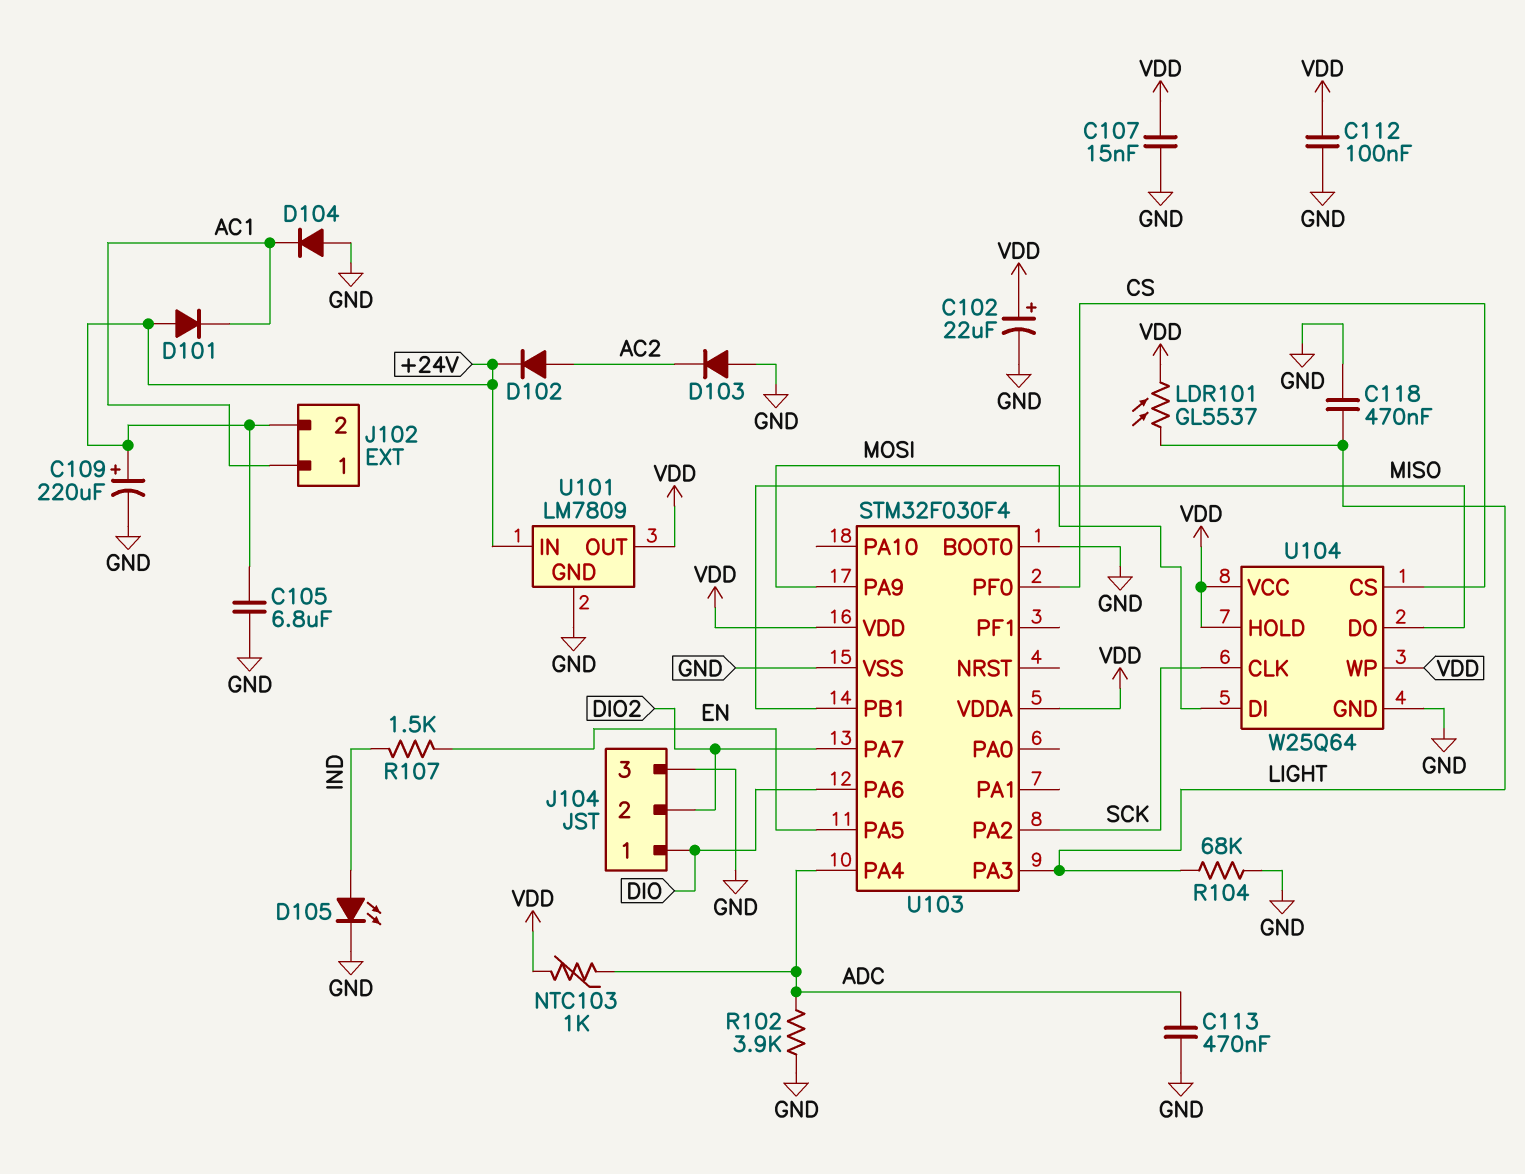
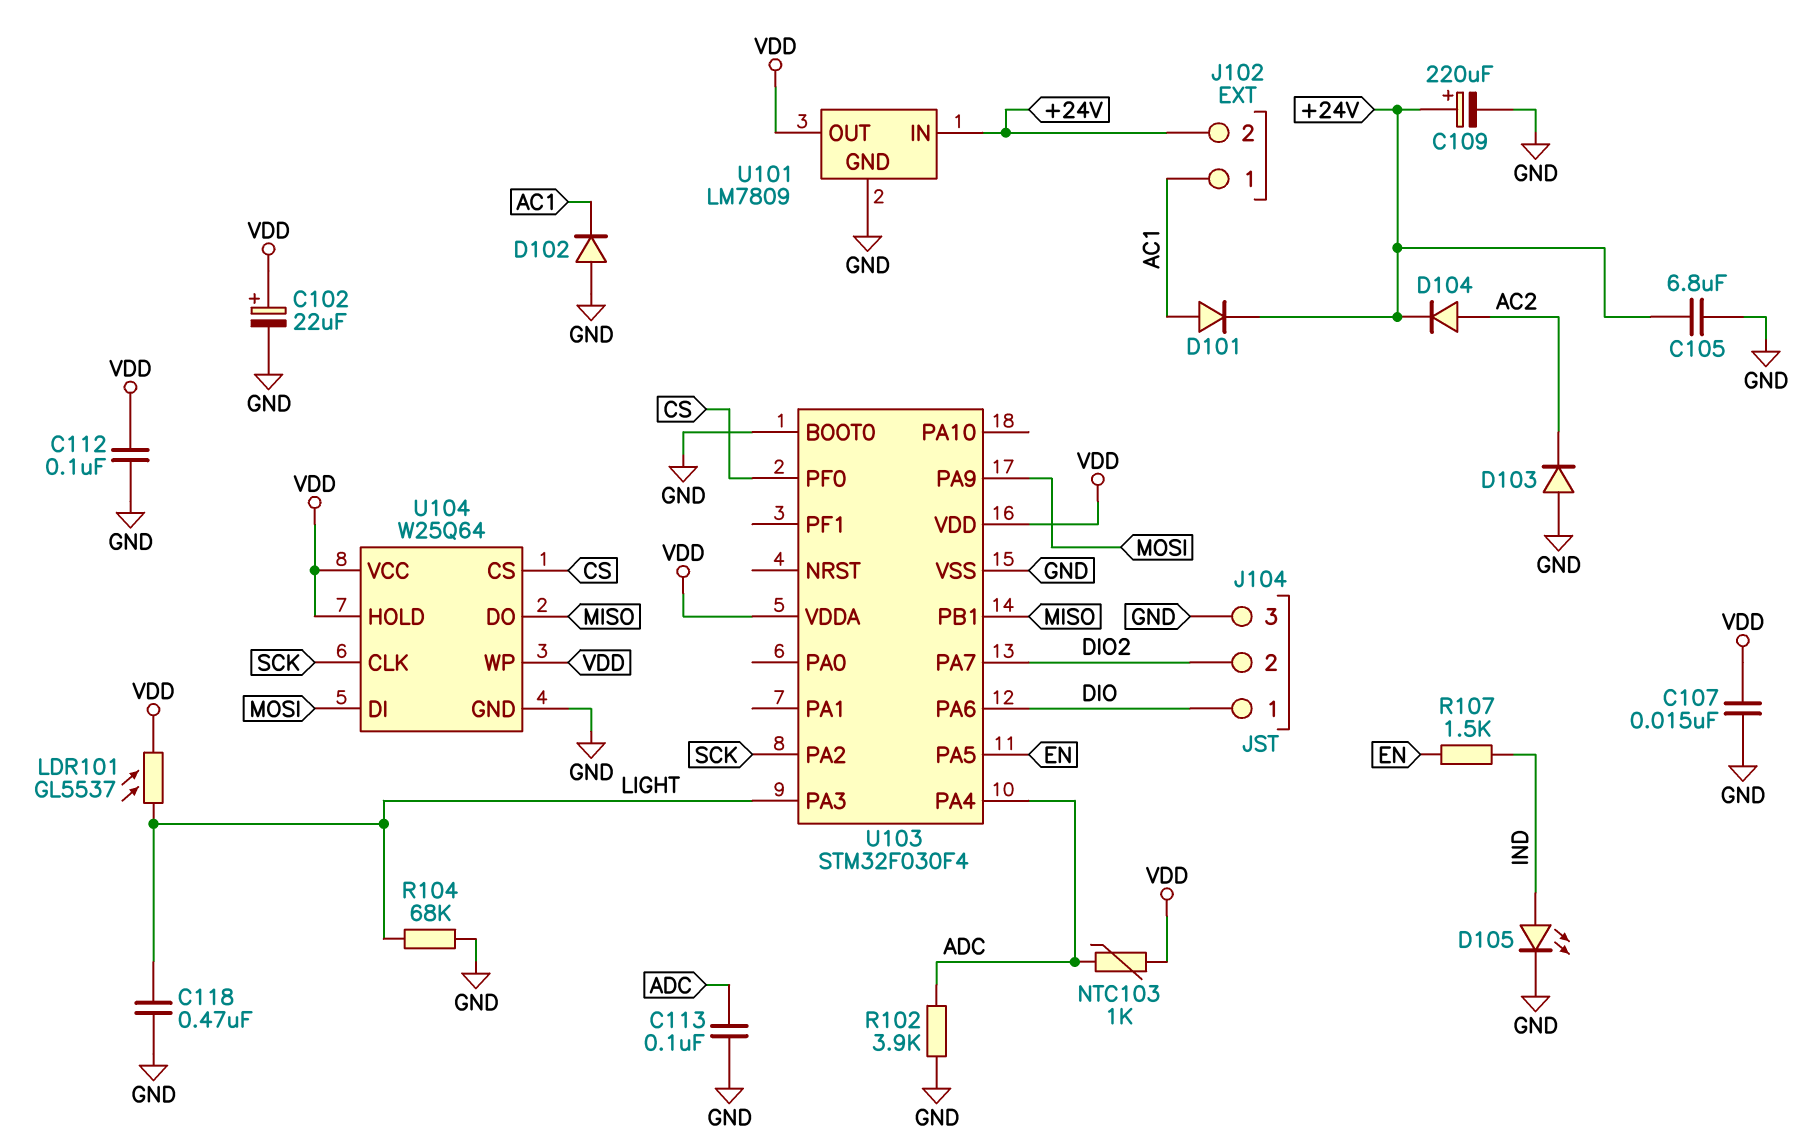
C113: 470nF (ADC, GND) -> 100nF (ADC, GND)
D101: diode (A +24V, K AC1) -> diode (A AC1, K +24V)
D102: diode (A AC2, K +24V) -> diode (A GND, K AC1)
D104: diode (A GND, K AC1) -> diode (A AC2, K +24V)

